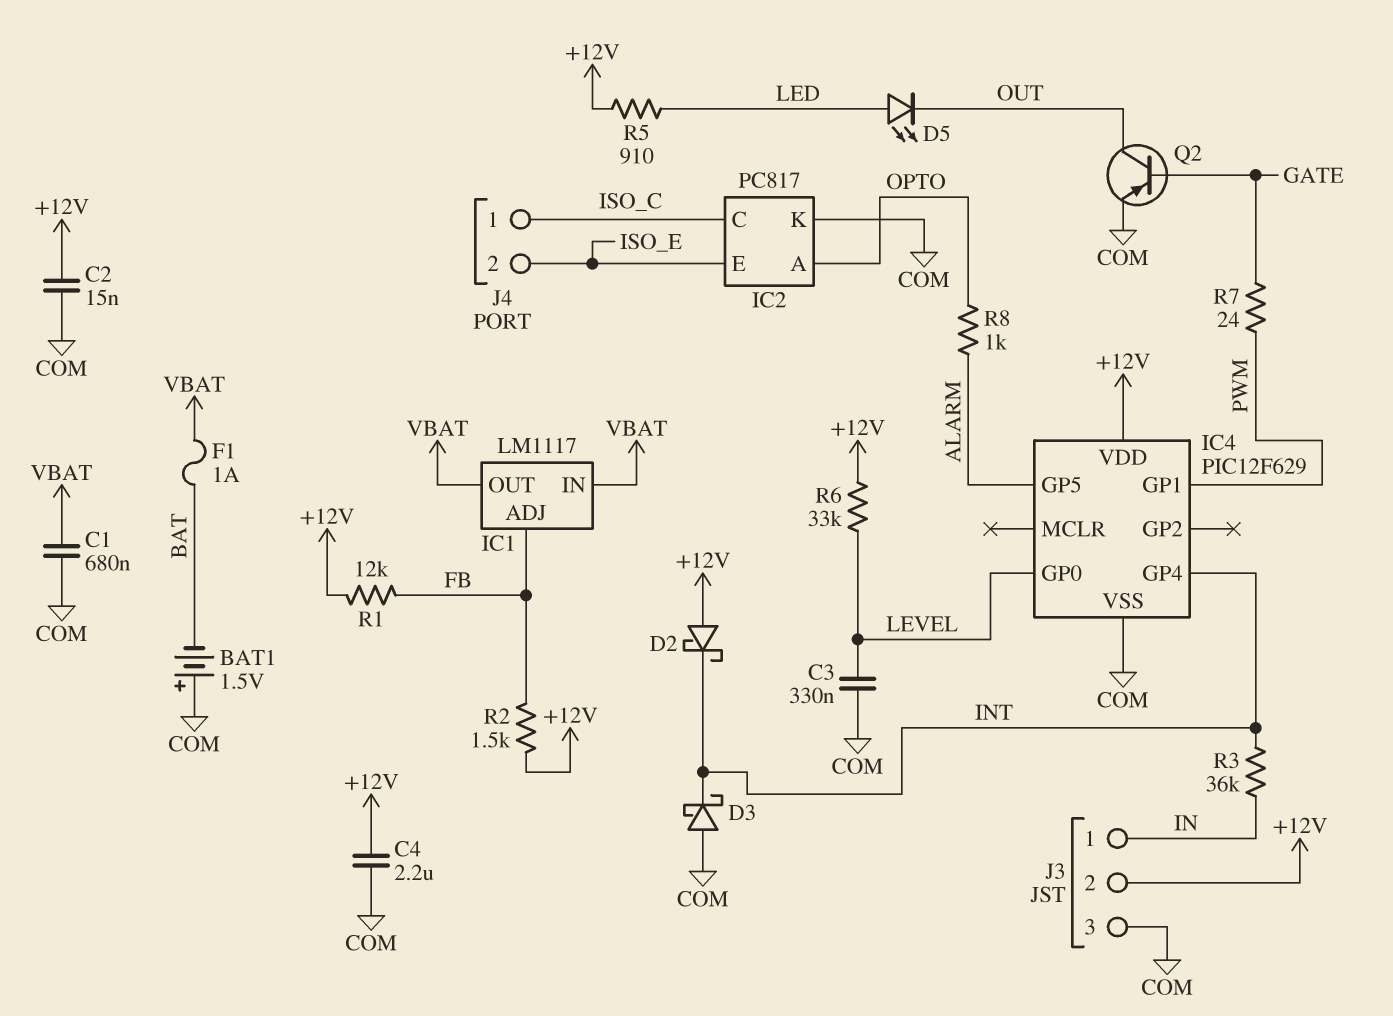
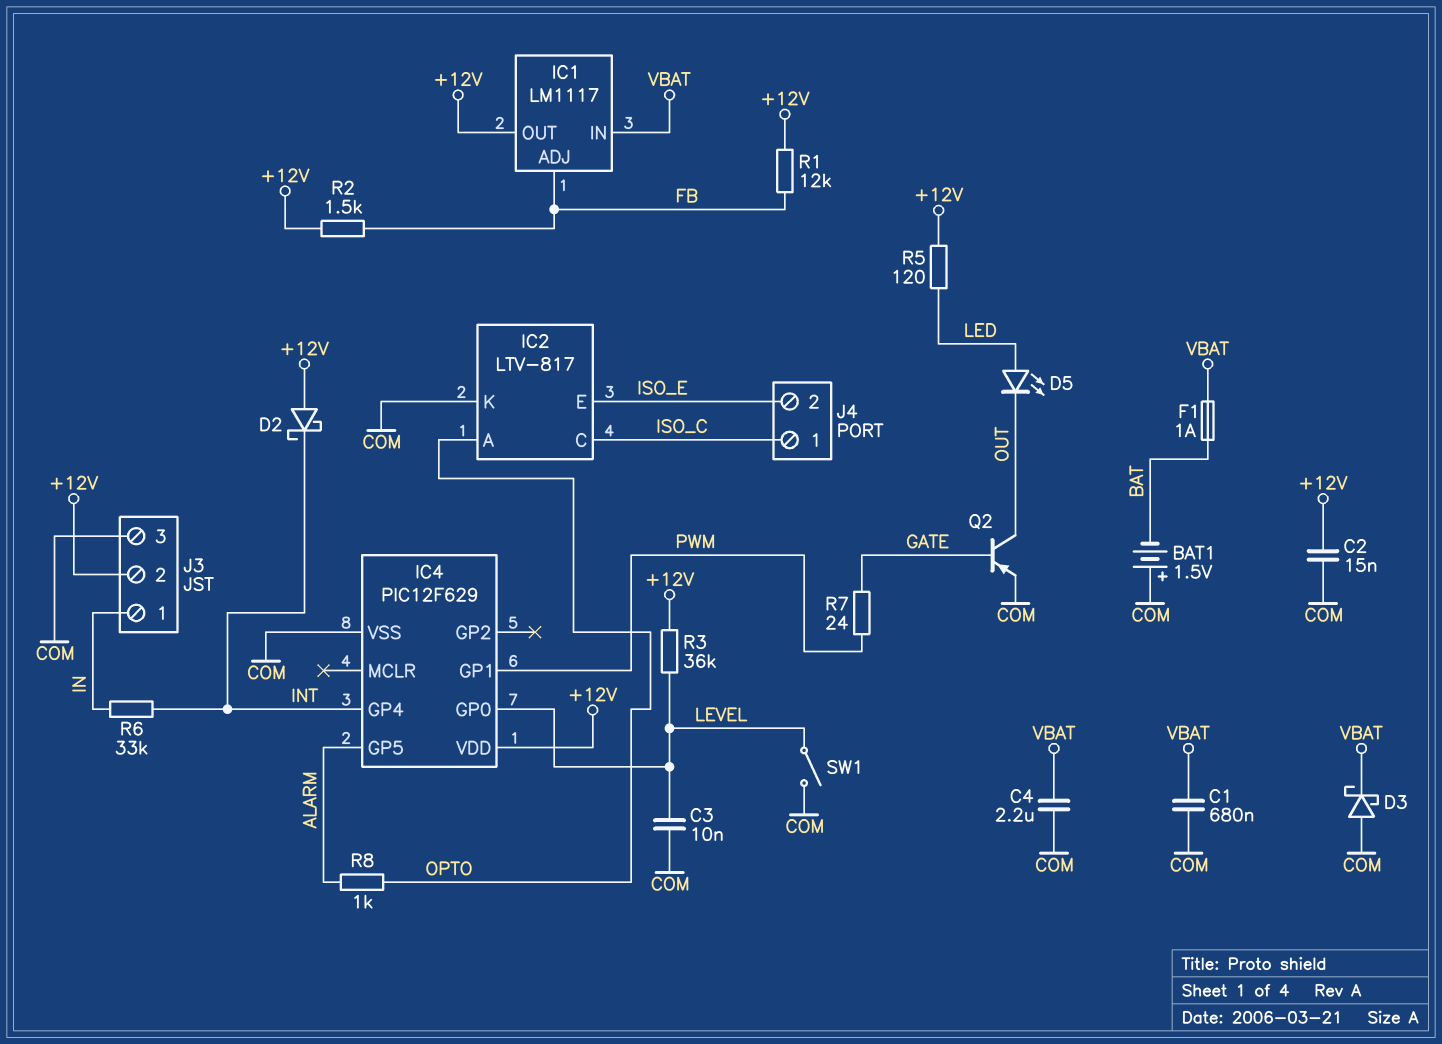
C3: 330nF (COM, LEVEL) -> 10nF (COM, LEVEL)
C4: 2.2uF (+12V, COM) -> 2.2uF (COM, VBAT)
D3: schottky (A COM, K INT) -> schottky (A COM, K VBAT)
IC1 pin OUT: VBAT -> +12V
IC2: PC817 -> LTV-817
R3: 36k (IN, INT) -> 36k (+12V, LEVEL)
R5: 910 (+12V, LED) -> 120 (+12V, LED)
R6: 33k (+12V, LEVEL) -> 33k (IN, INT)
SW1: none -> switch (COM, LEVEL)

